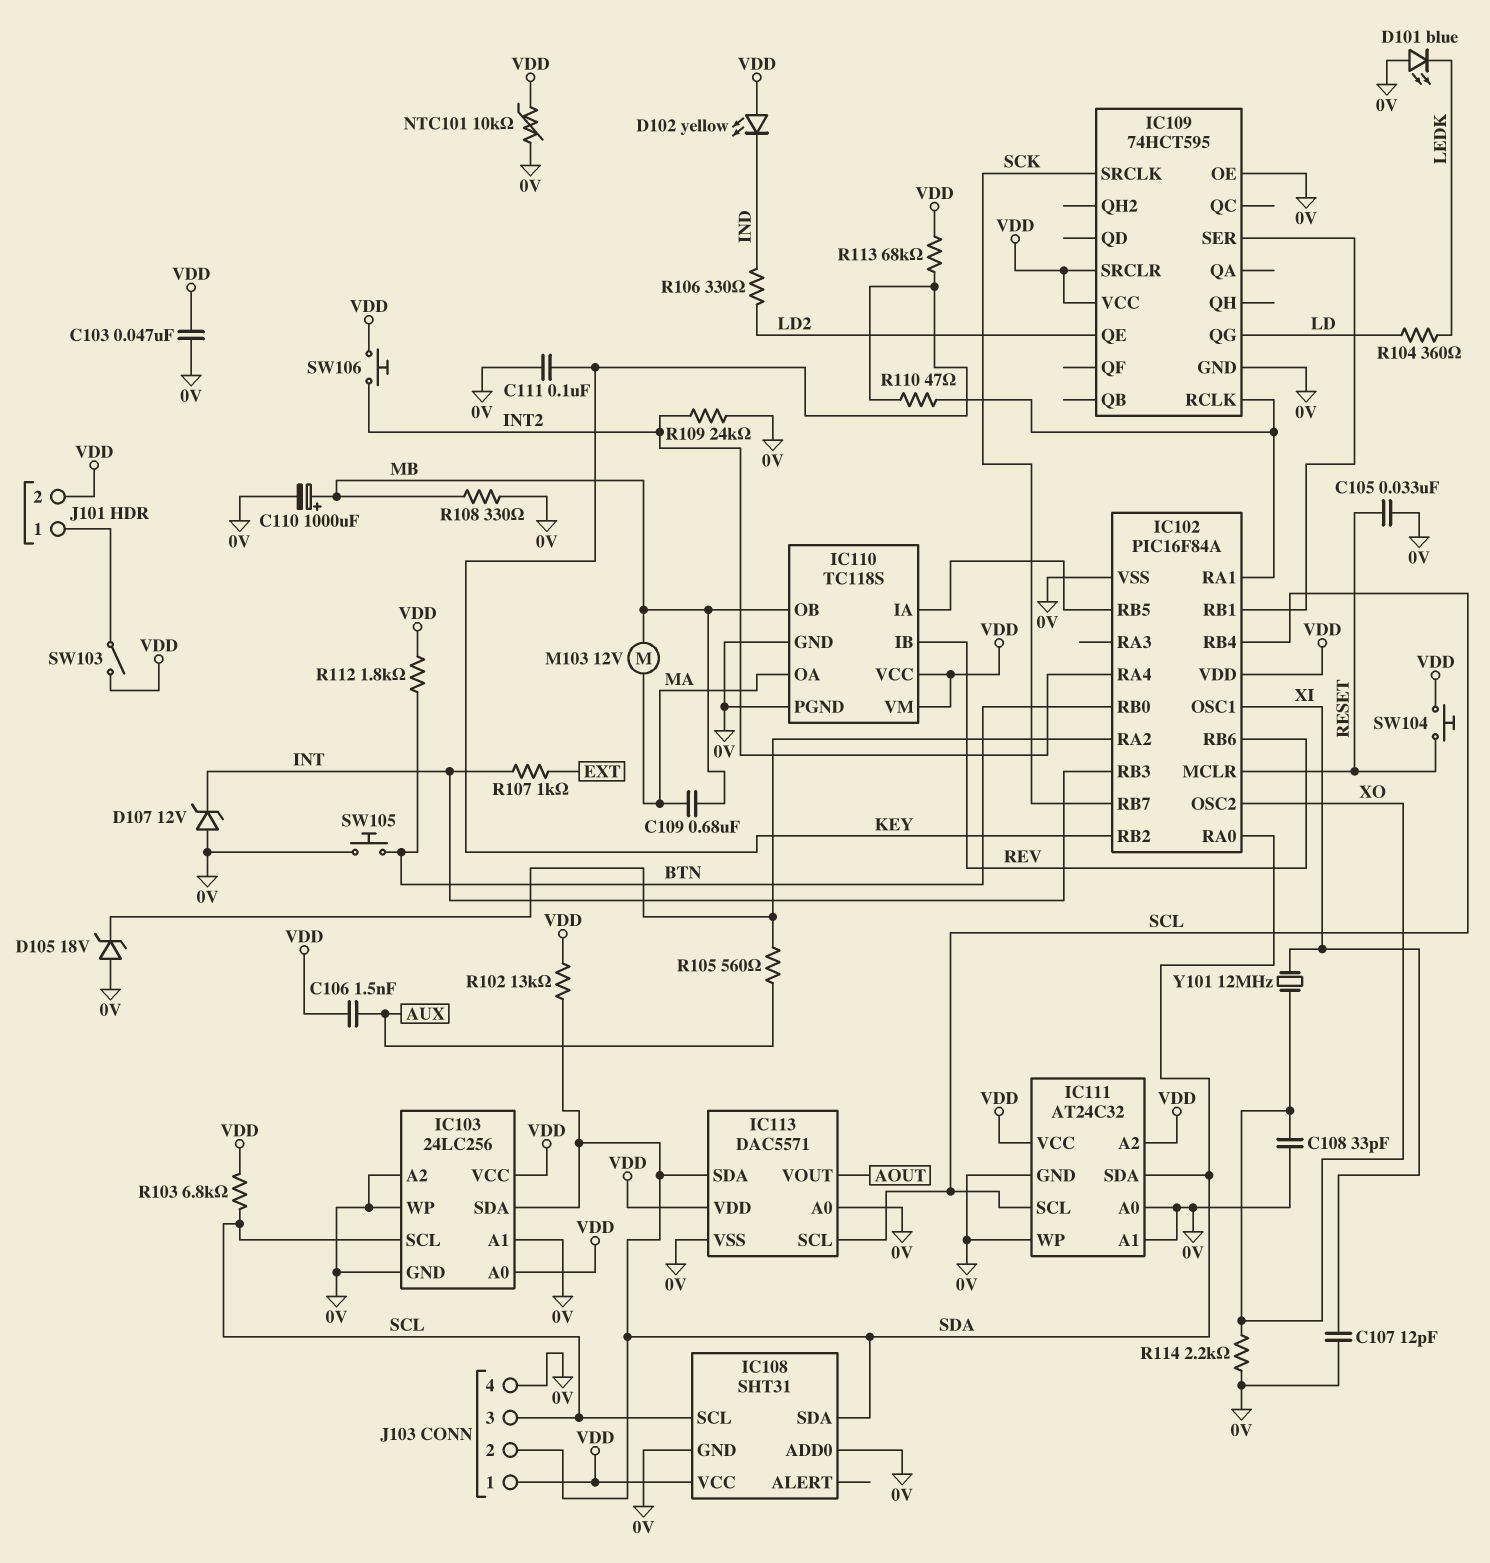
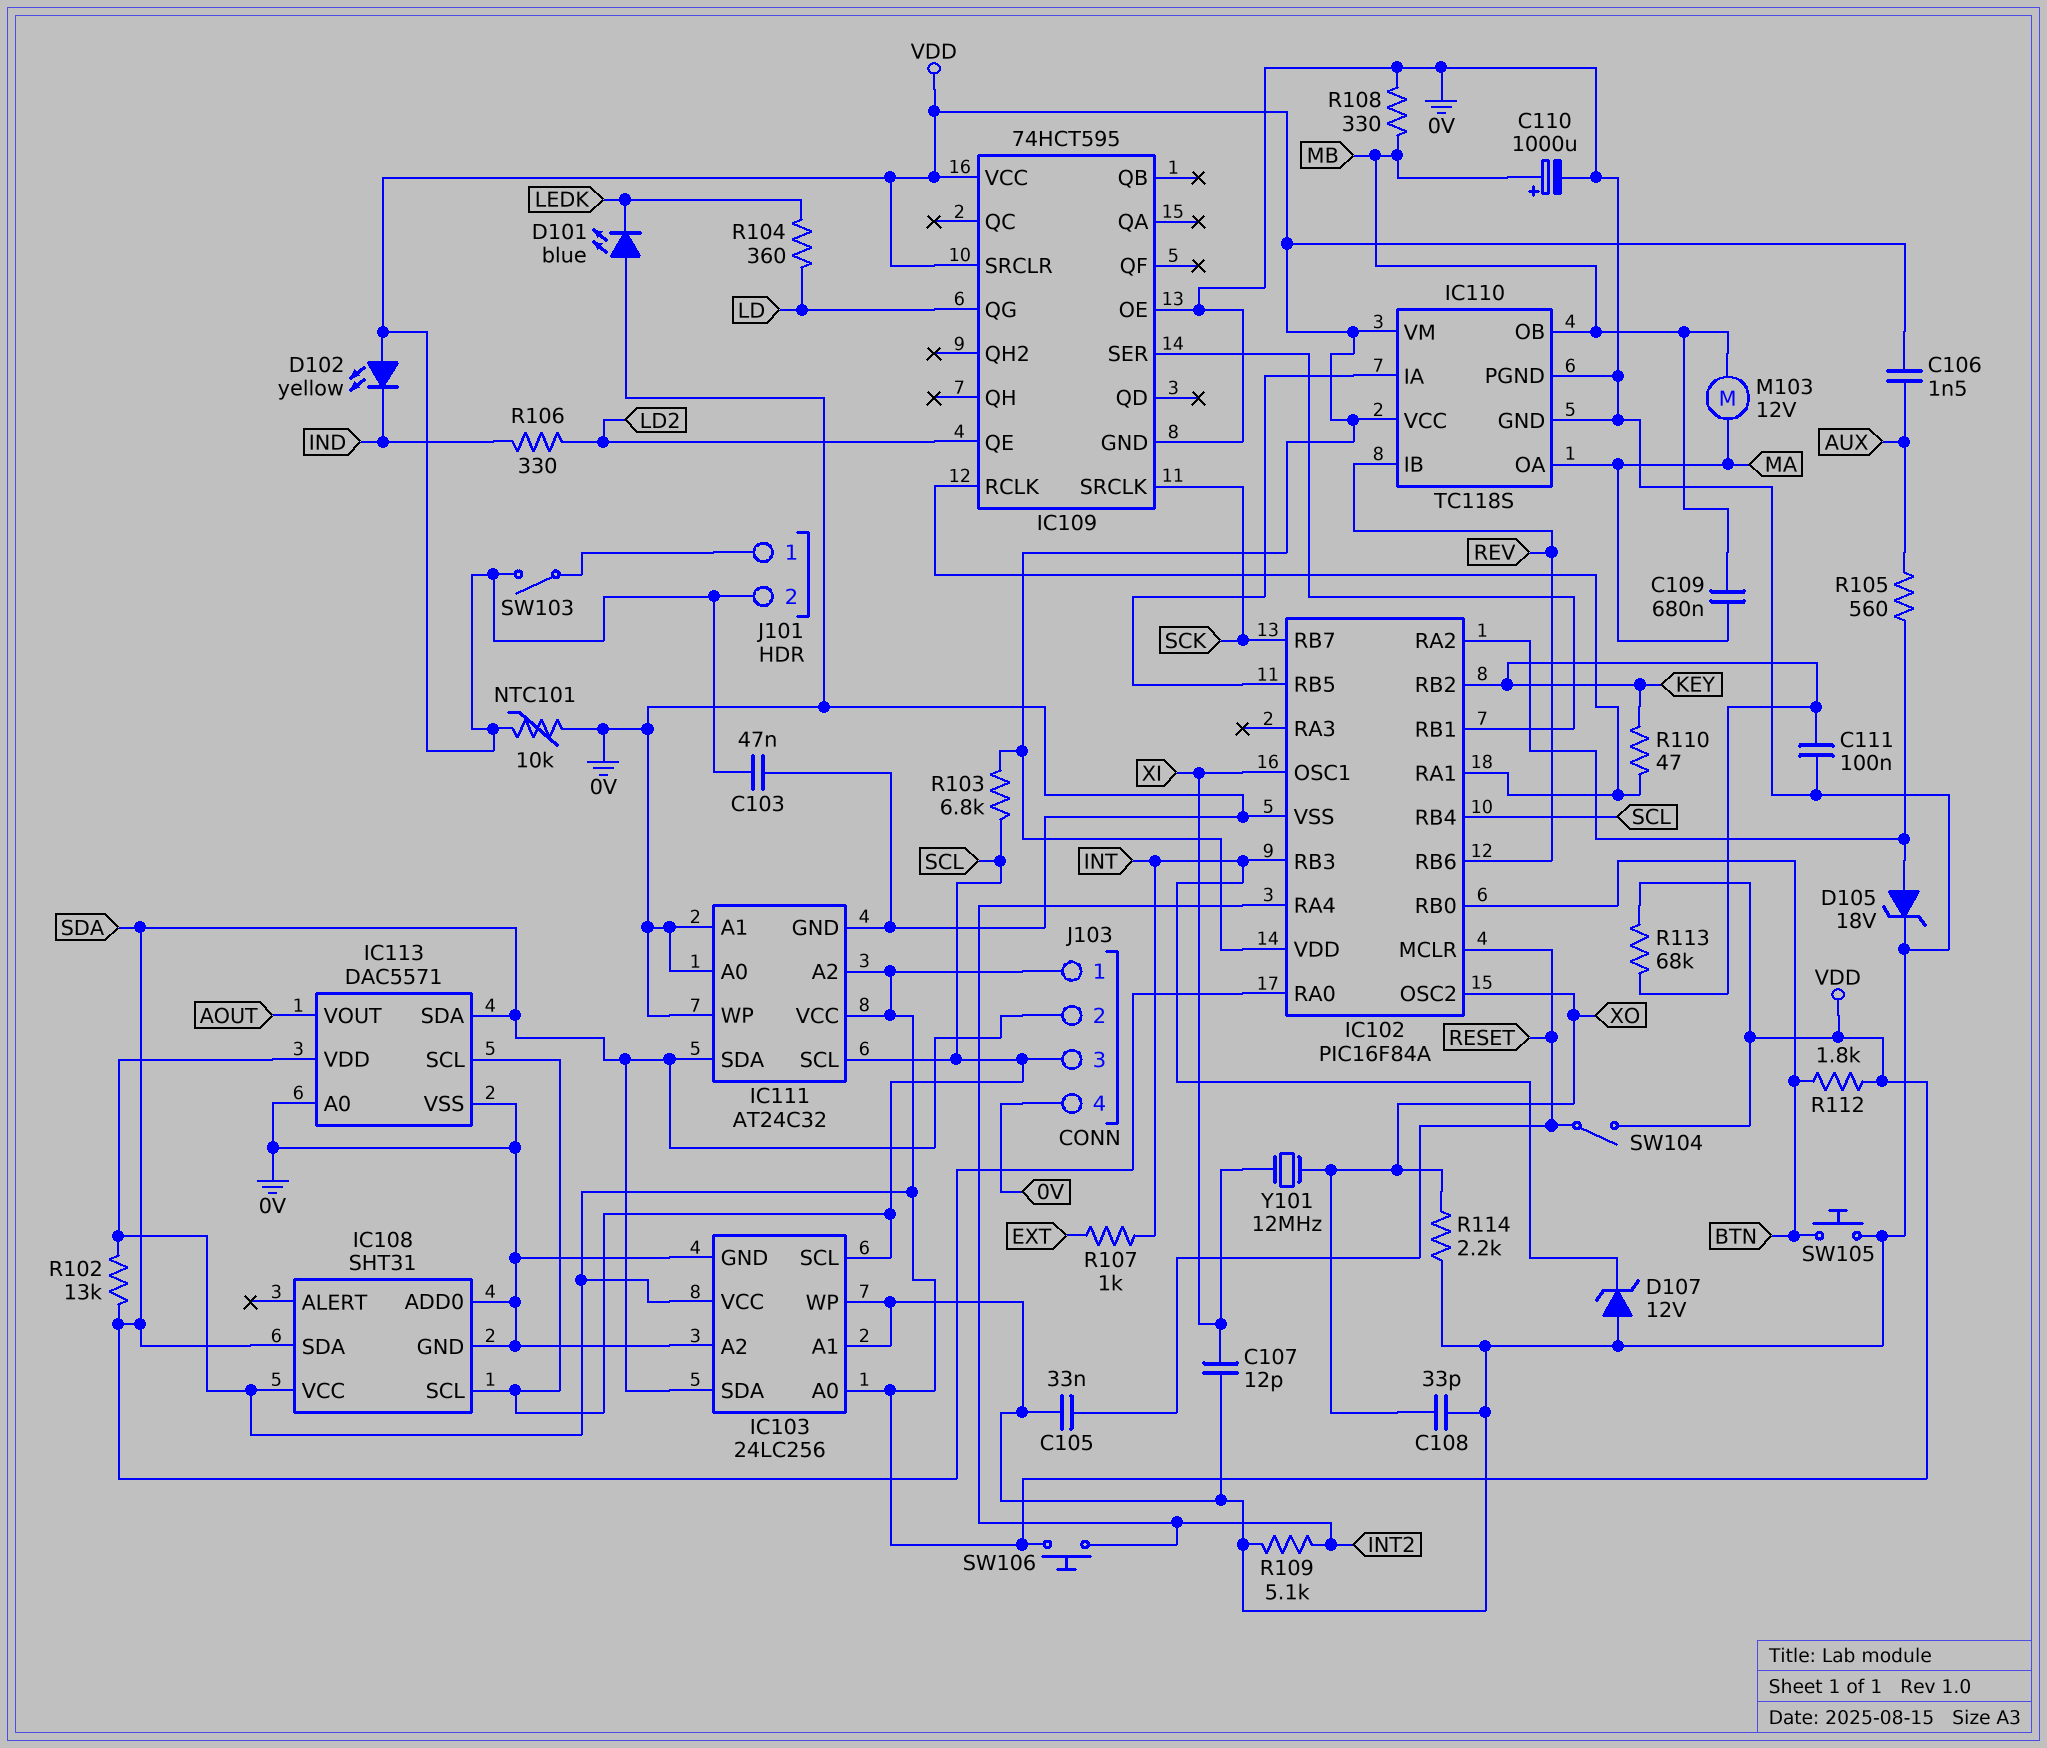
D105: zener 18V (A 0V, K IC102/RA2) -> zener 18V (A IC102/RA2, K 0V)
R109: 24k (0V, INT2) -> 5.1k (0V, INT2)
SW104: button (RESET, VDD) -> switch (RESET, VDD)

